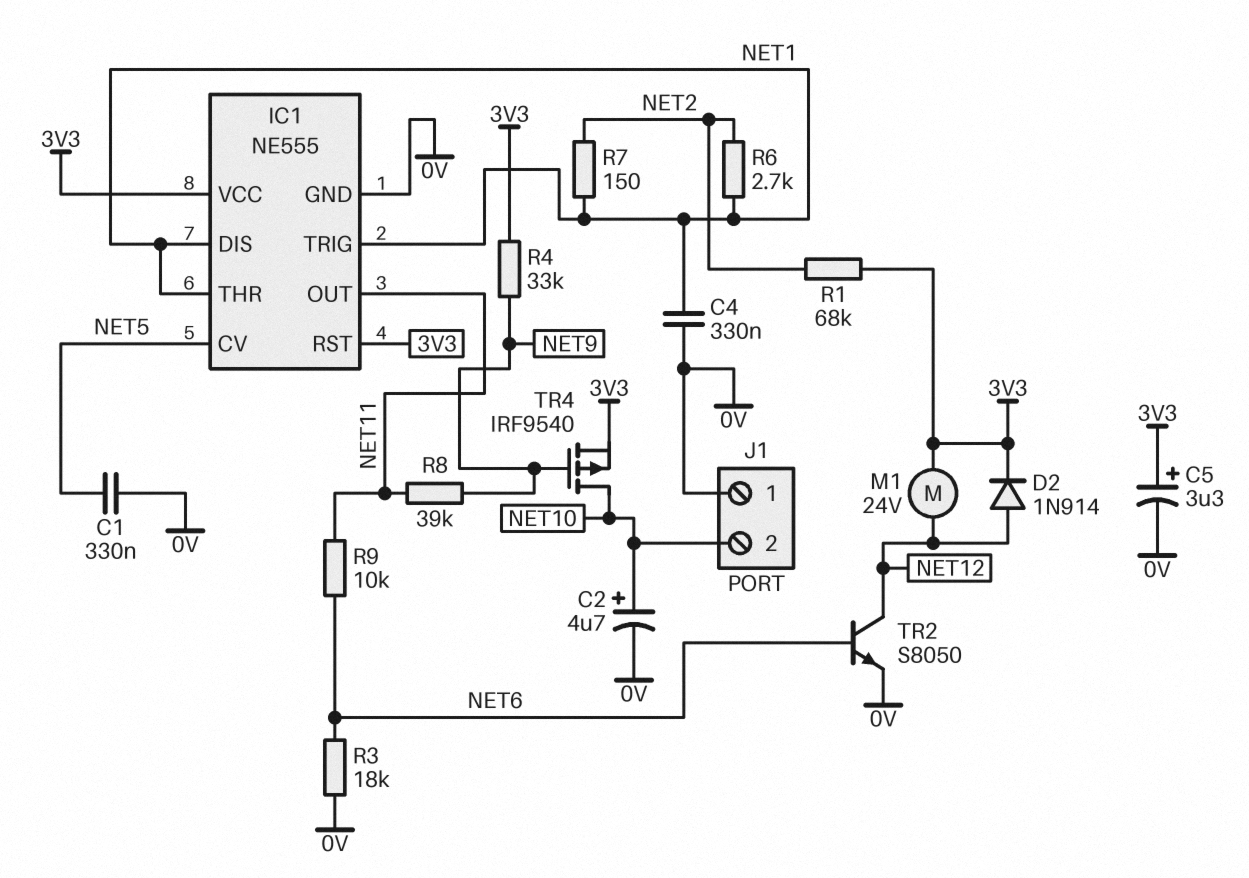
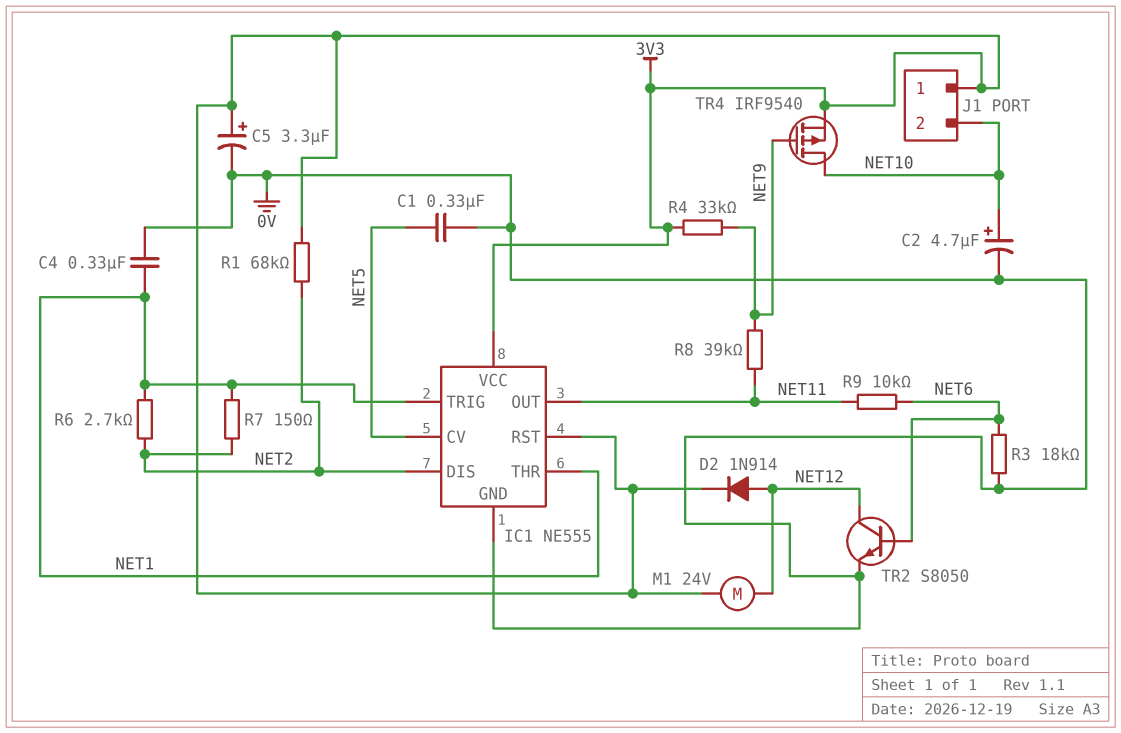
IC1 pin DIS: NET1 -> NET2
J1 pin 1: 0V -> 3V3

